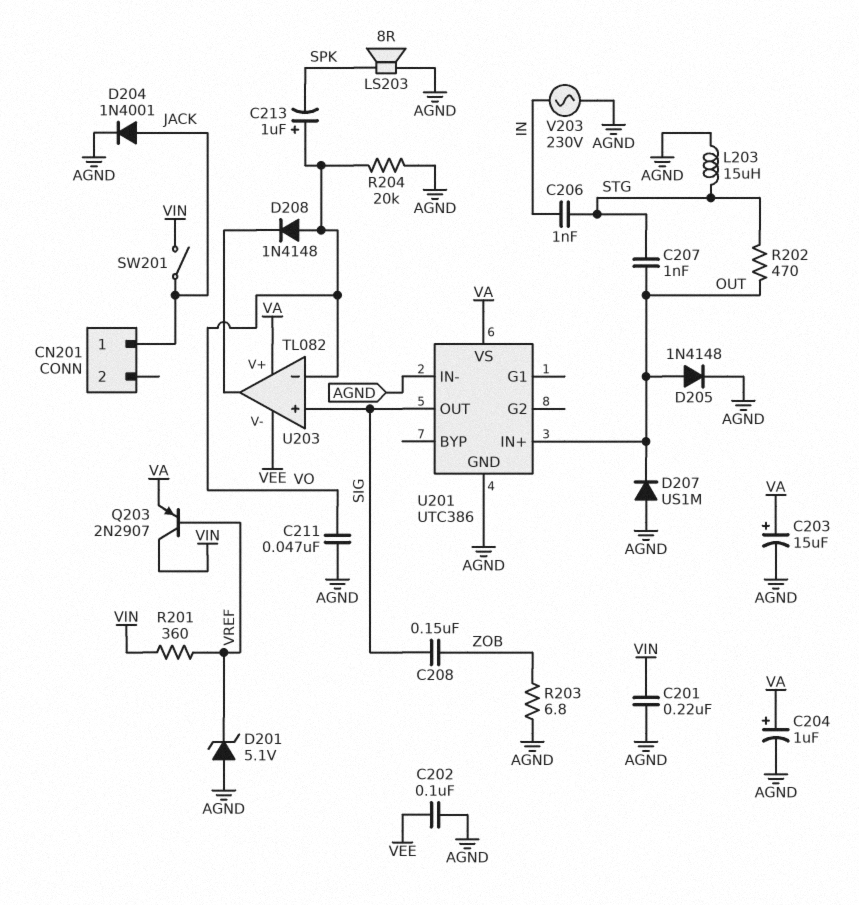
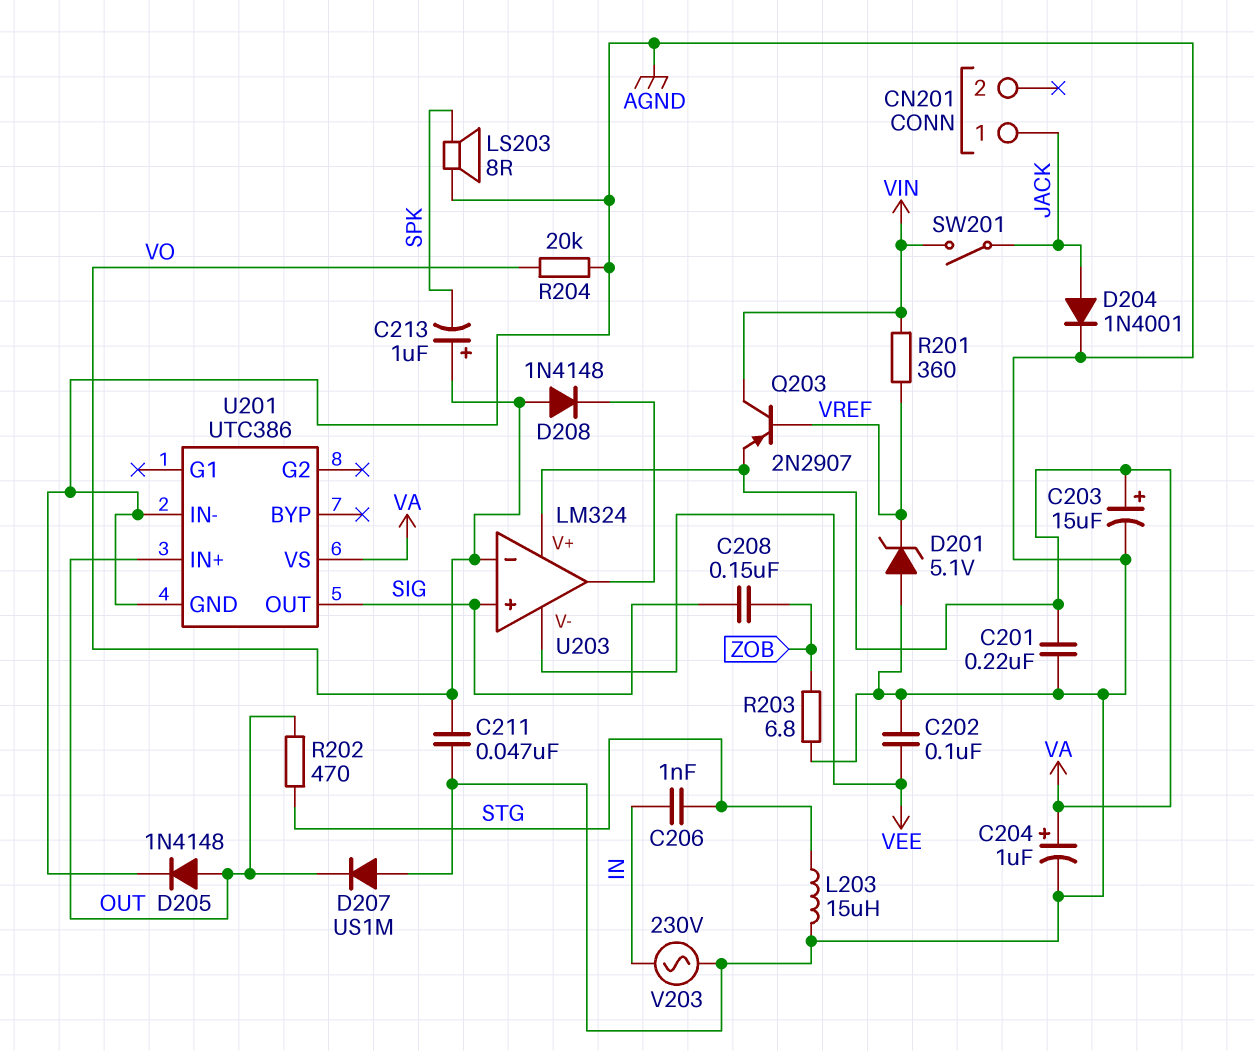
C201: 220nF (AGND, VIN) -> 220nF (AGND, VA)
C207: 1nF (OUT, STG) -> none
U203: TL082 -> LM324

